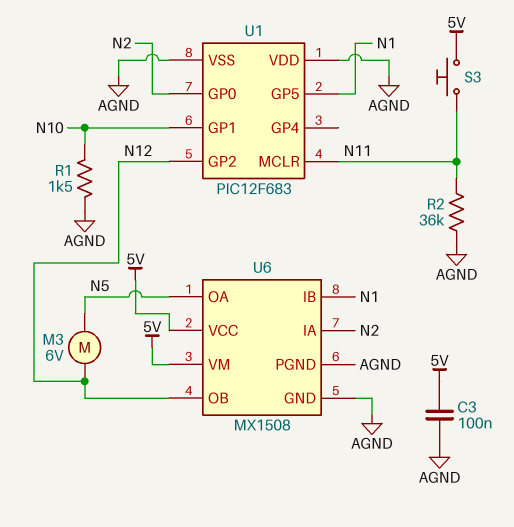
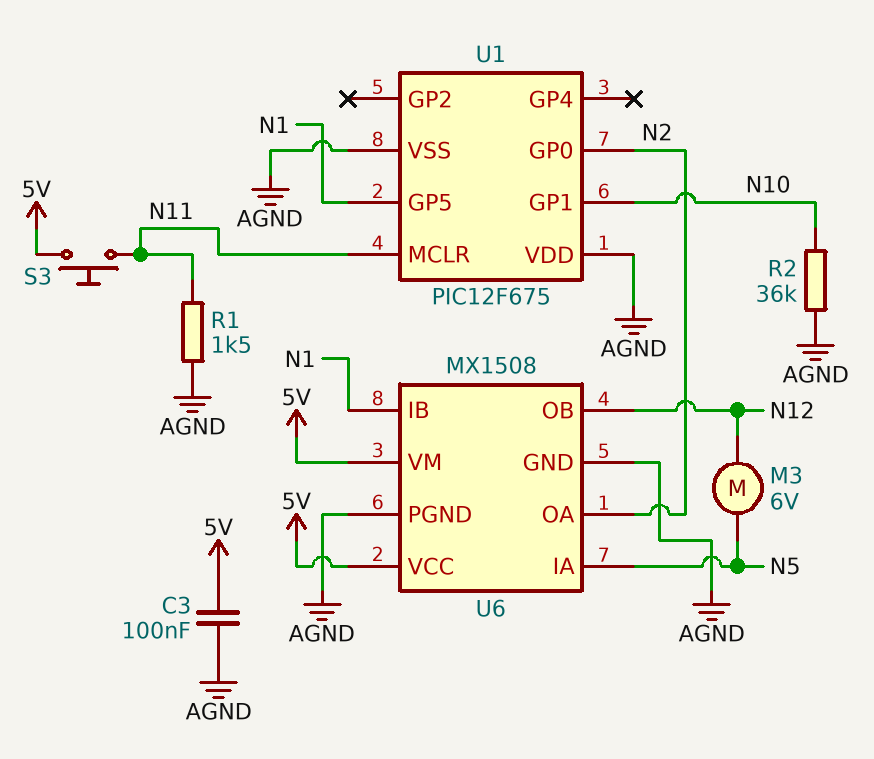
R1: 1.5k (AGND, N10) -> 1.5k (AGND, N11)
R2: 36k (AGND, N11) -> 36k (AGND, N10)
U1: PIC12F683 -> PIC12F675
U1 pin GP2: N12 -> none
U6 pin IA: N2 -> N5
U6 pin OA: N5 -> N2

